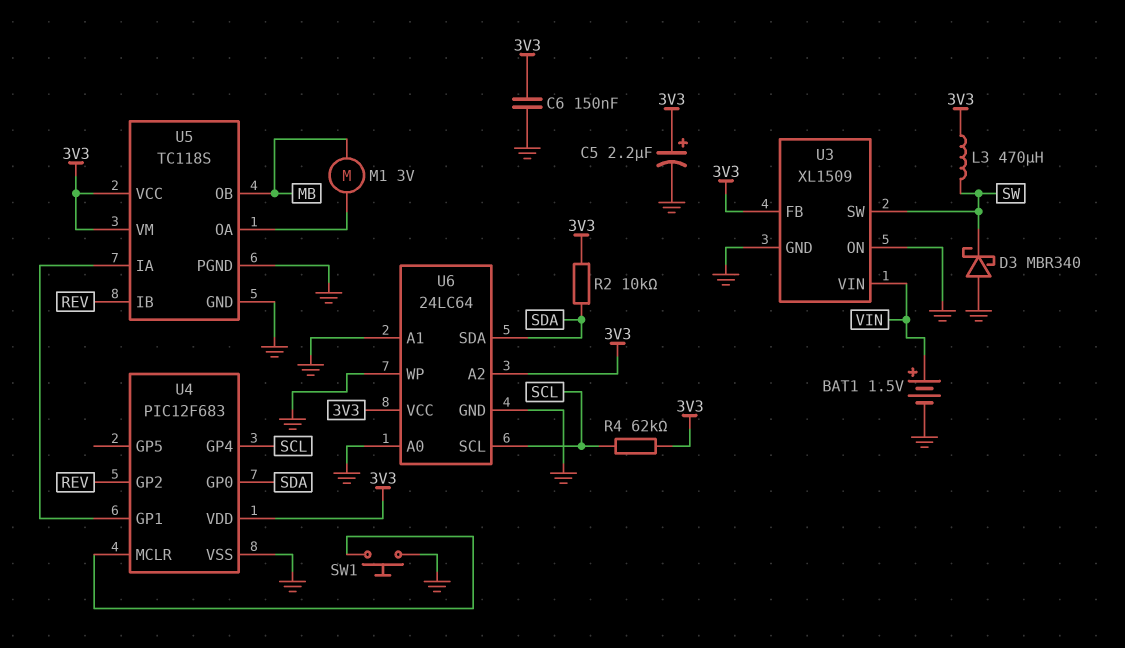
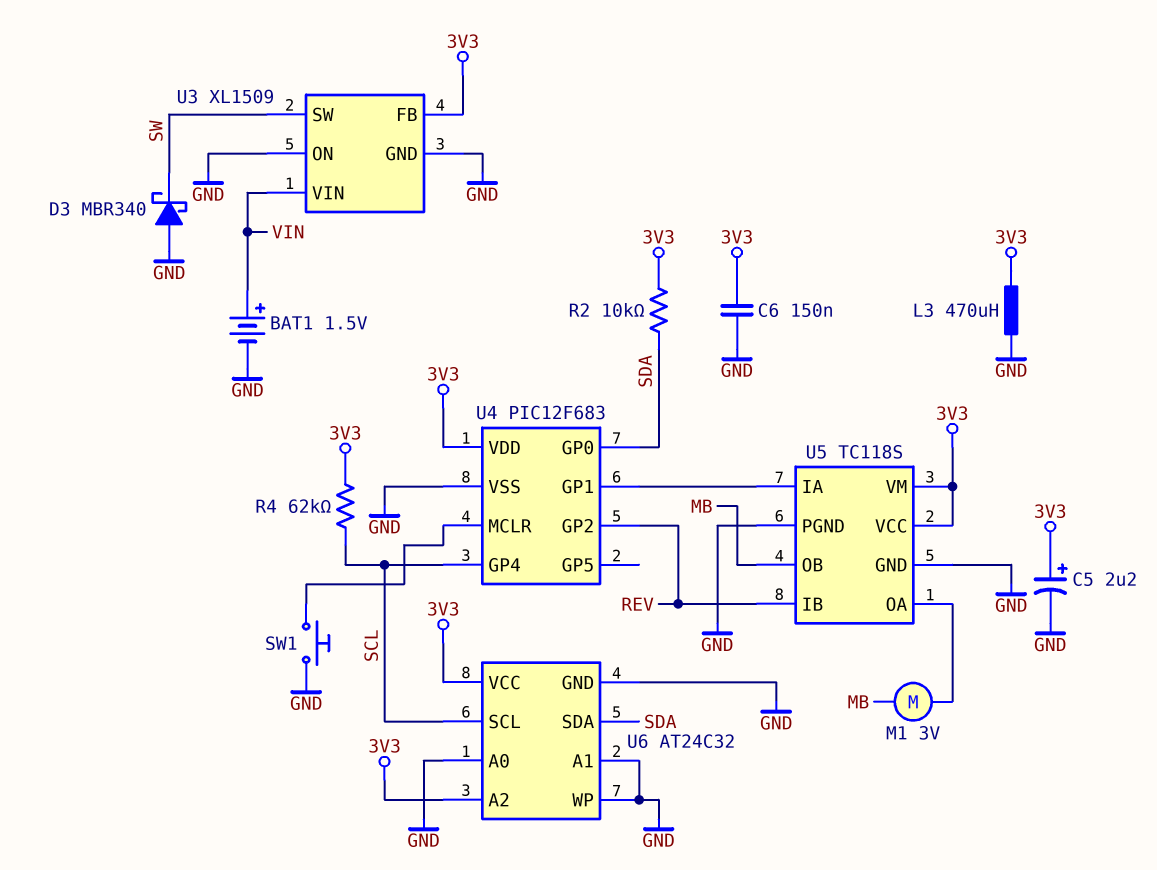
L3: 470uH (3V3, SW) -> 470uH (3V3, GND)
U6: 24LC64 -> AT24C32

